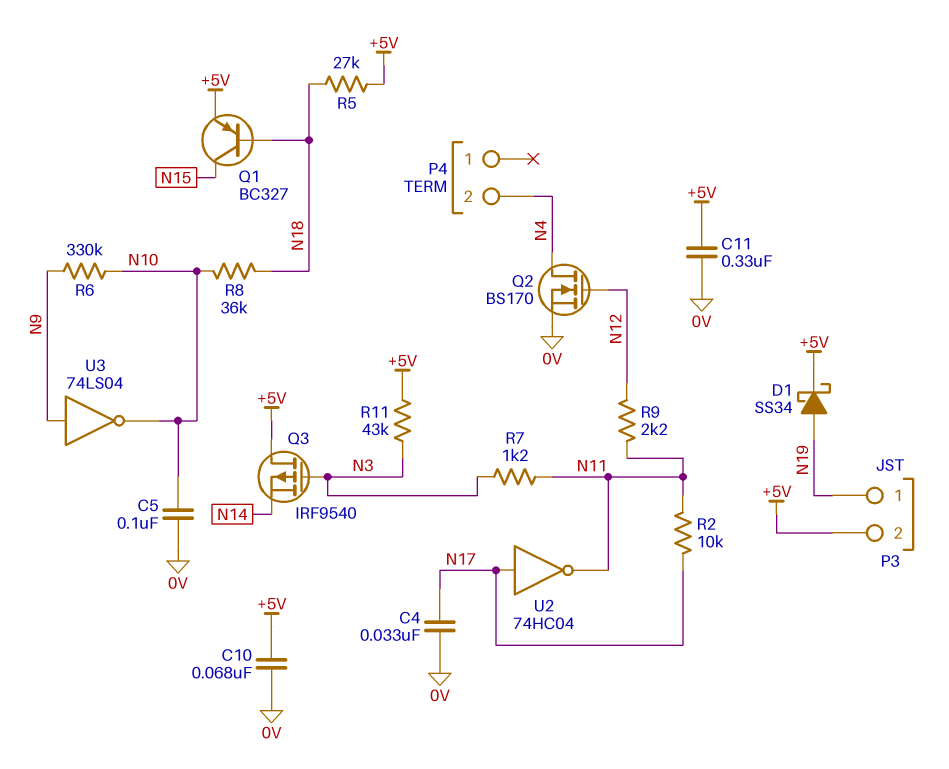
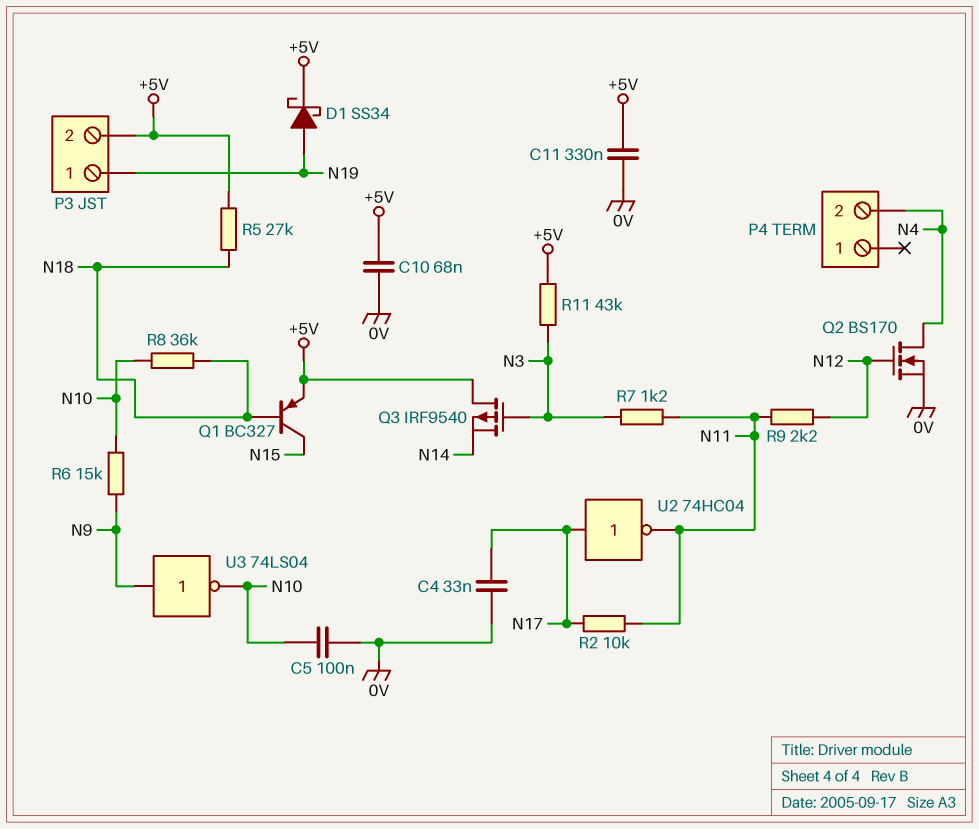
R6: 330k (N9, N10) -> 15k (N9, N10)

